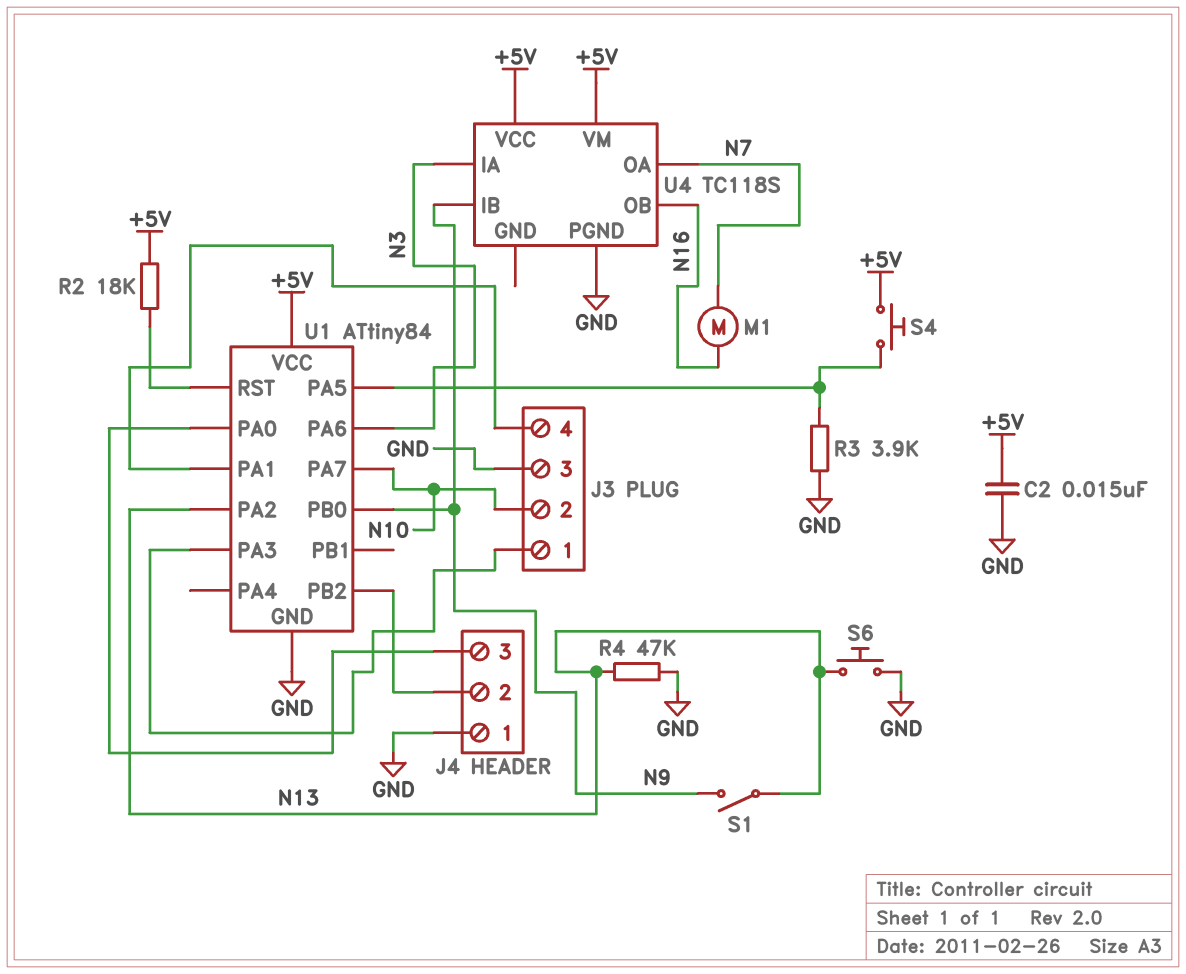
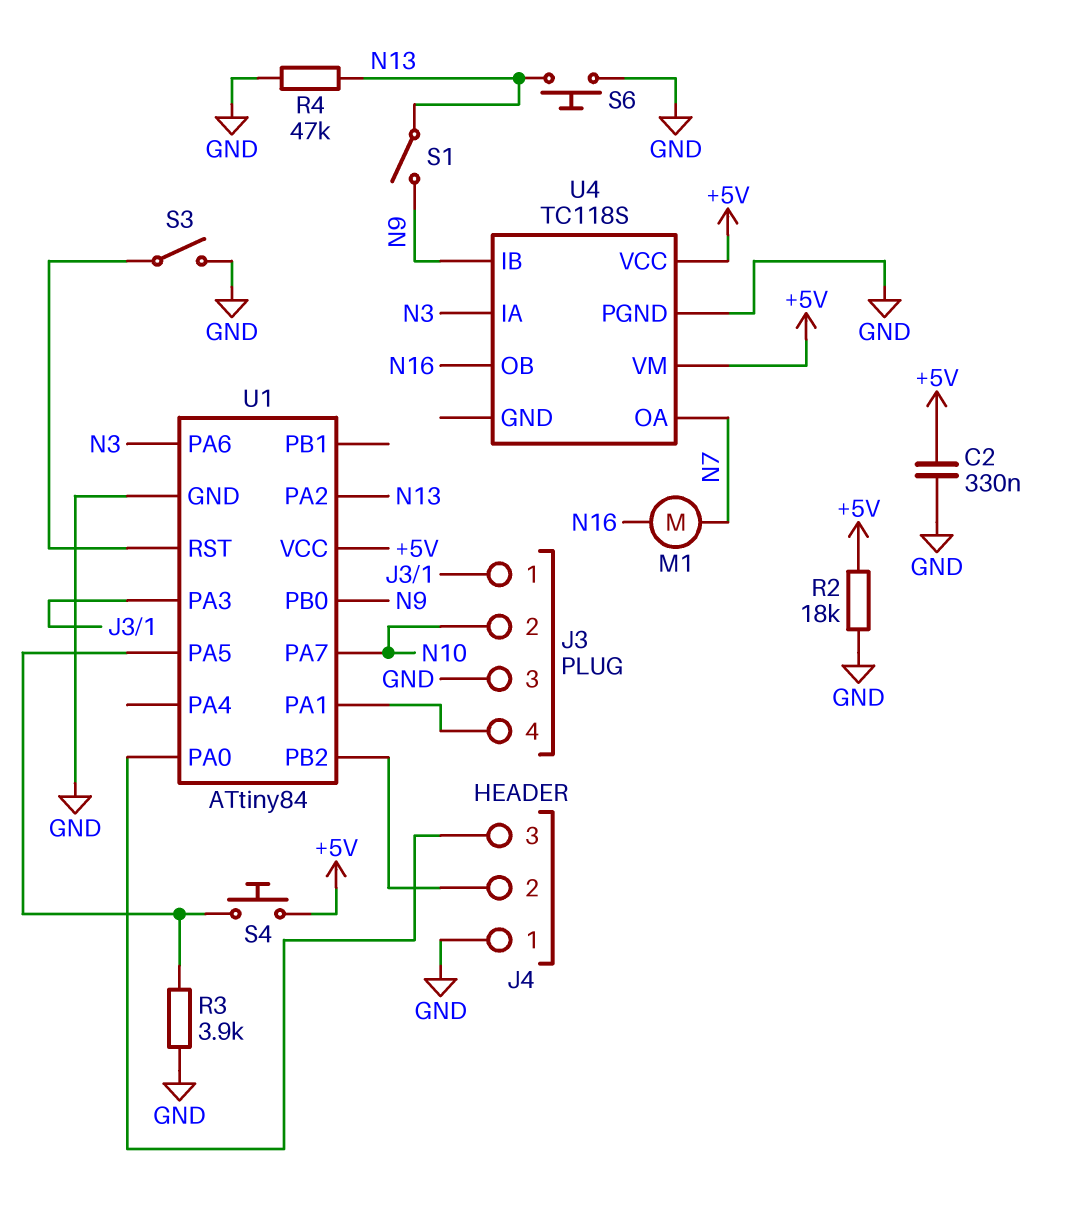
C2: 15nF (+5V, GND) -> 330nF (+5V, GND)
R2: 18k (+5V, U1/RST) -> 18k (+5V, GND)
S3: none -> switch (GND, U1/RST)

